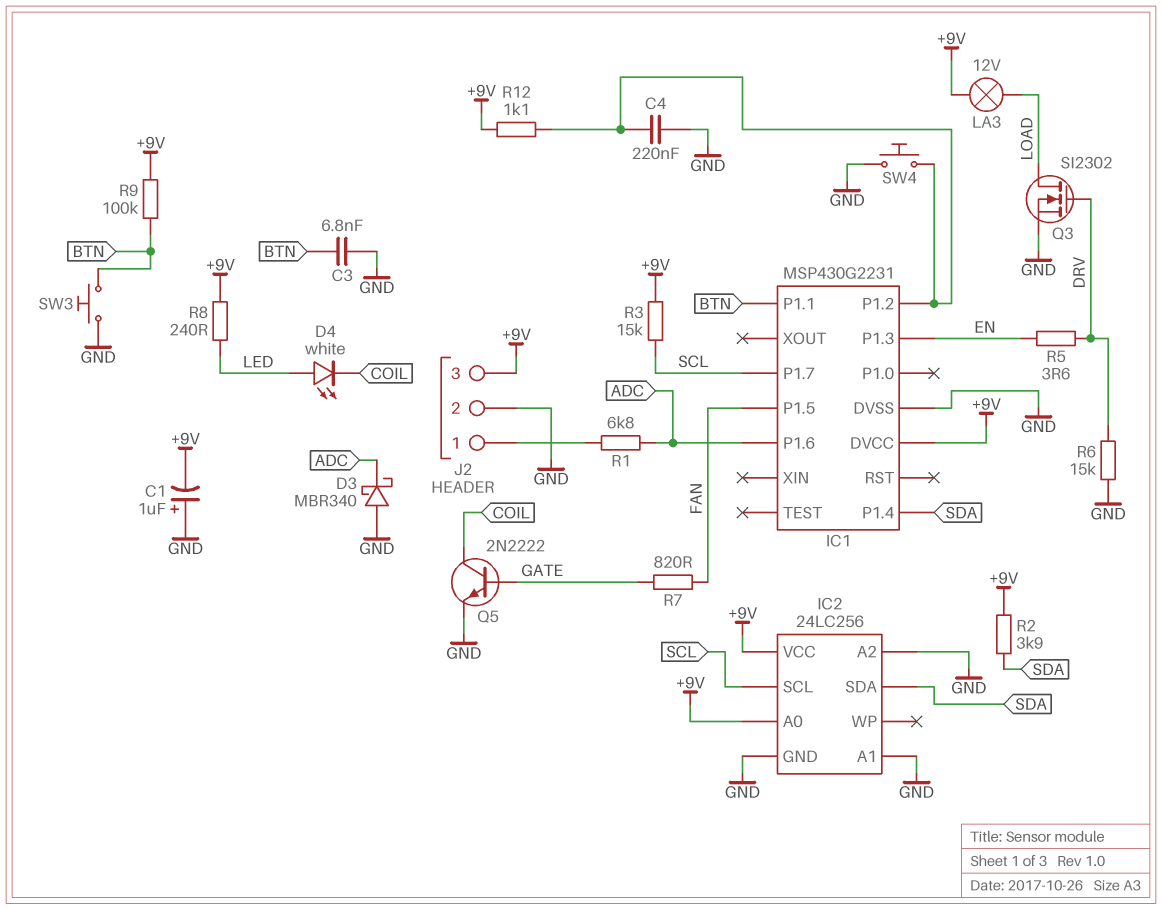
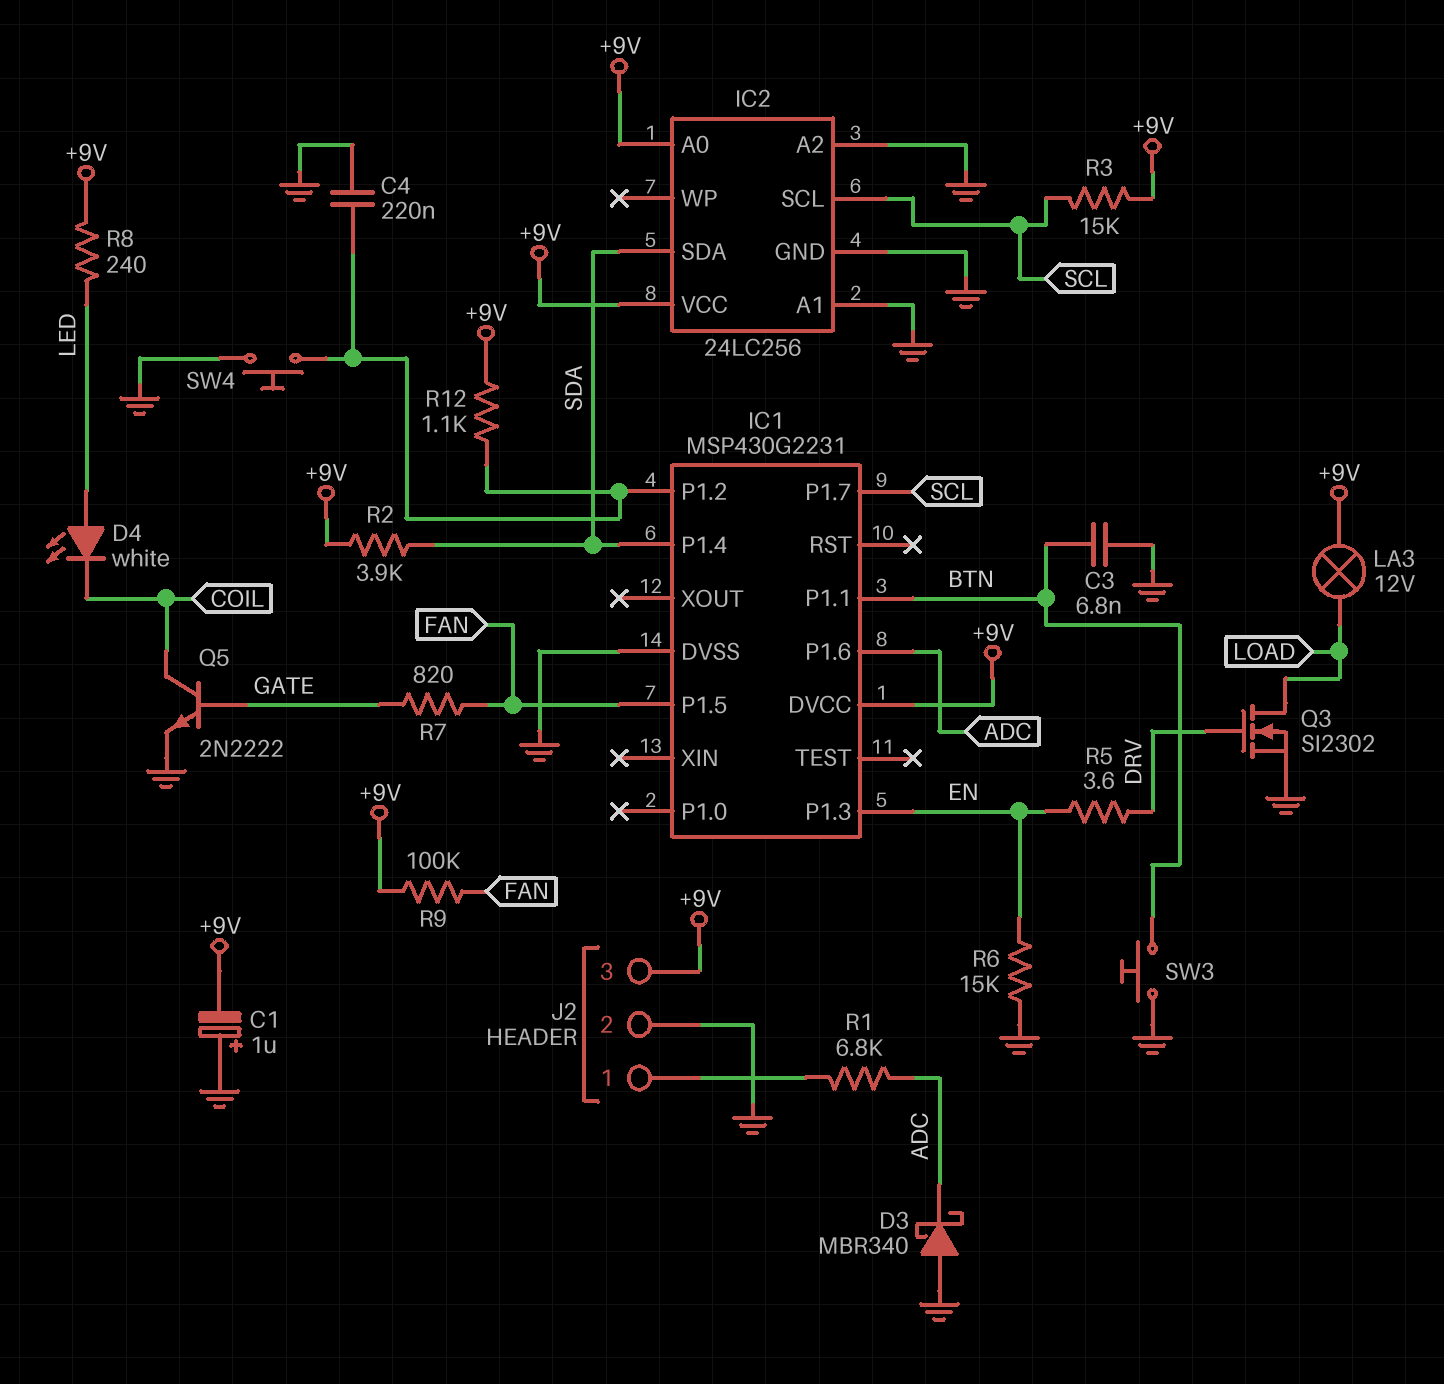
R6: 15k (DRV, GND) -> 15k (EN, GND)
R9: 100k (+9V, BTN) -> 100k (+9V, FAN)

